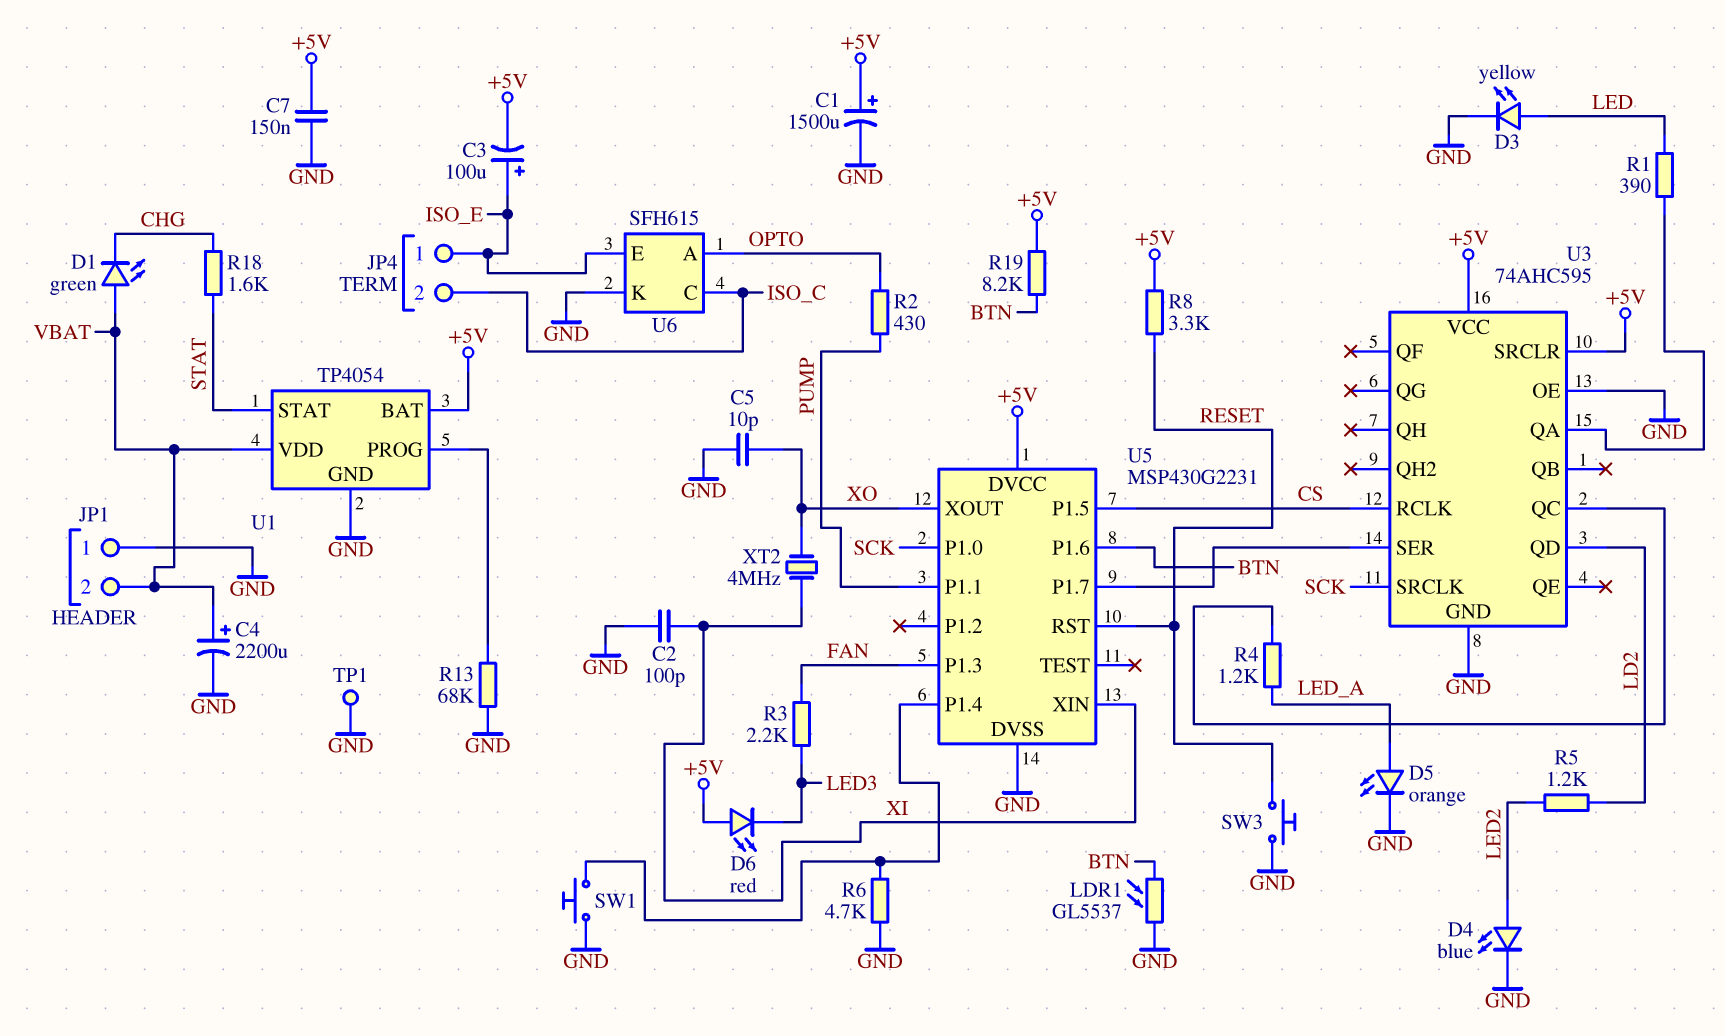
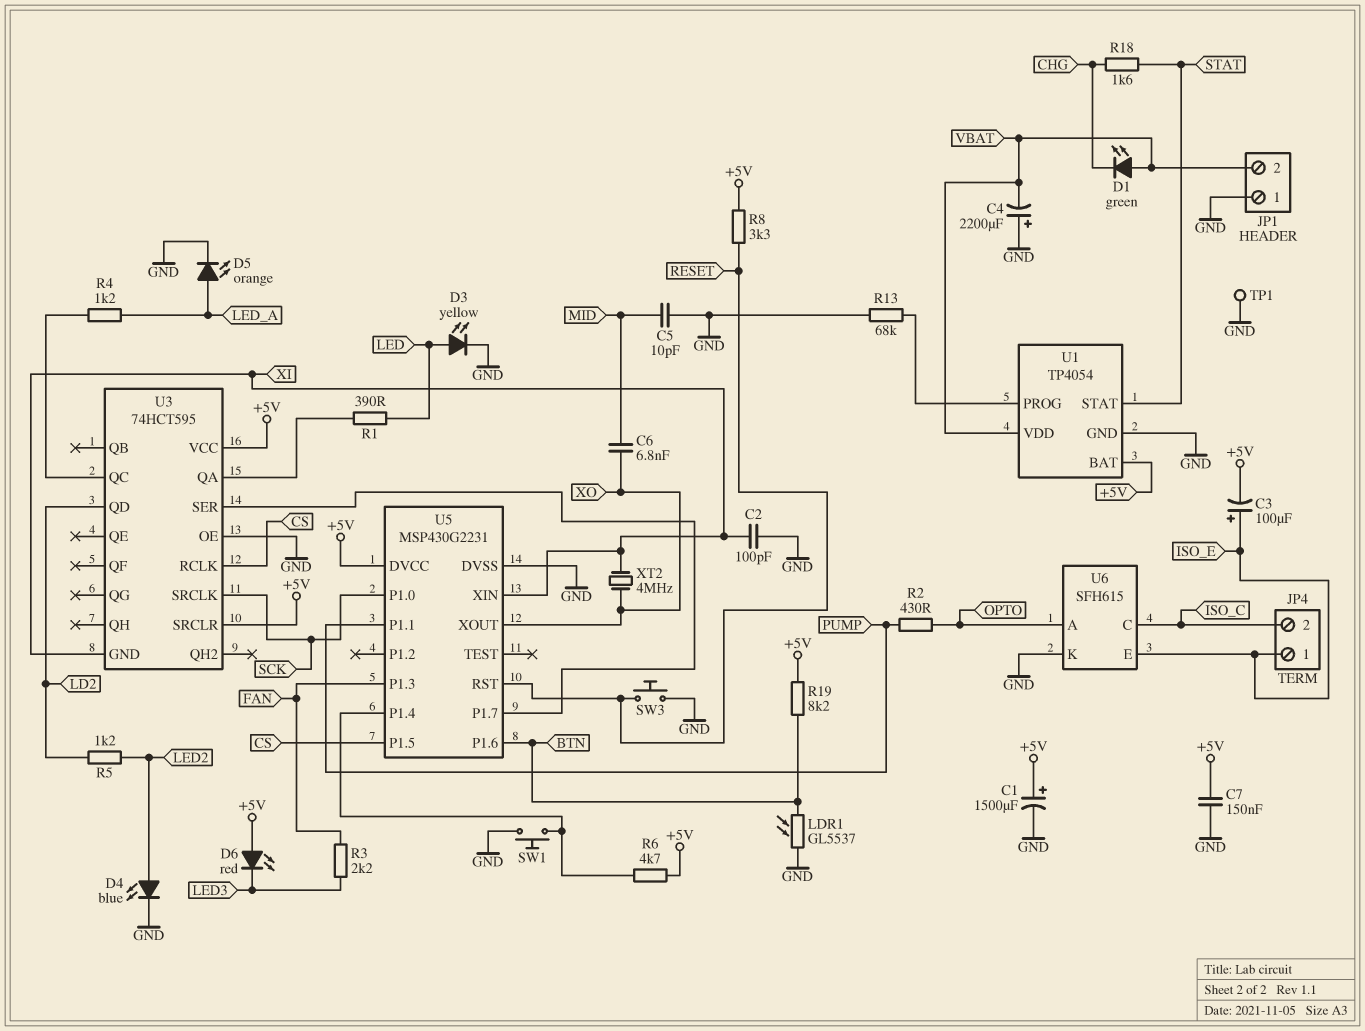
C4: 2200uF (plus VBAT, minus GND) -> 2200uF (plus GND, minus VBAT)
C5: 10pF (GND, XO) -> 10pF (GND, MID)
C6: none -> 6.8nF (MID, XO)
R6: 4.7k (GND, U5/P1.4) -> 4.7k (+5V, U5/P1.4)
U3: 74AHC595 -> 74HCT595
U3 pin GND: GND -> XI

